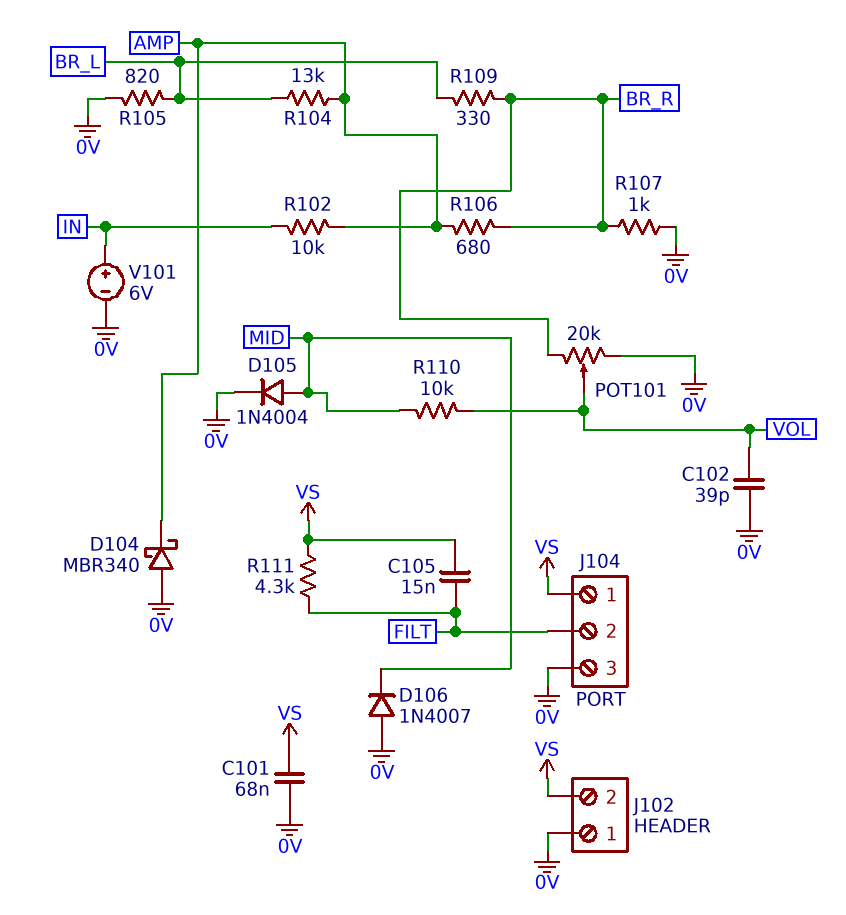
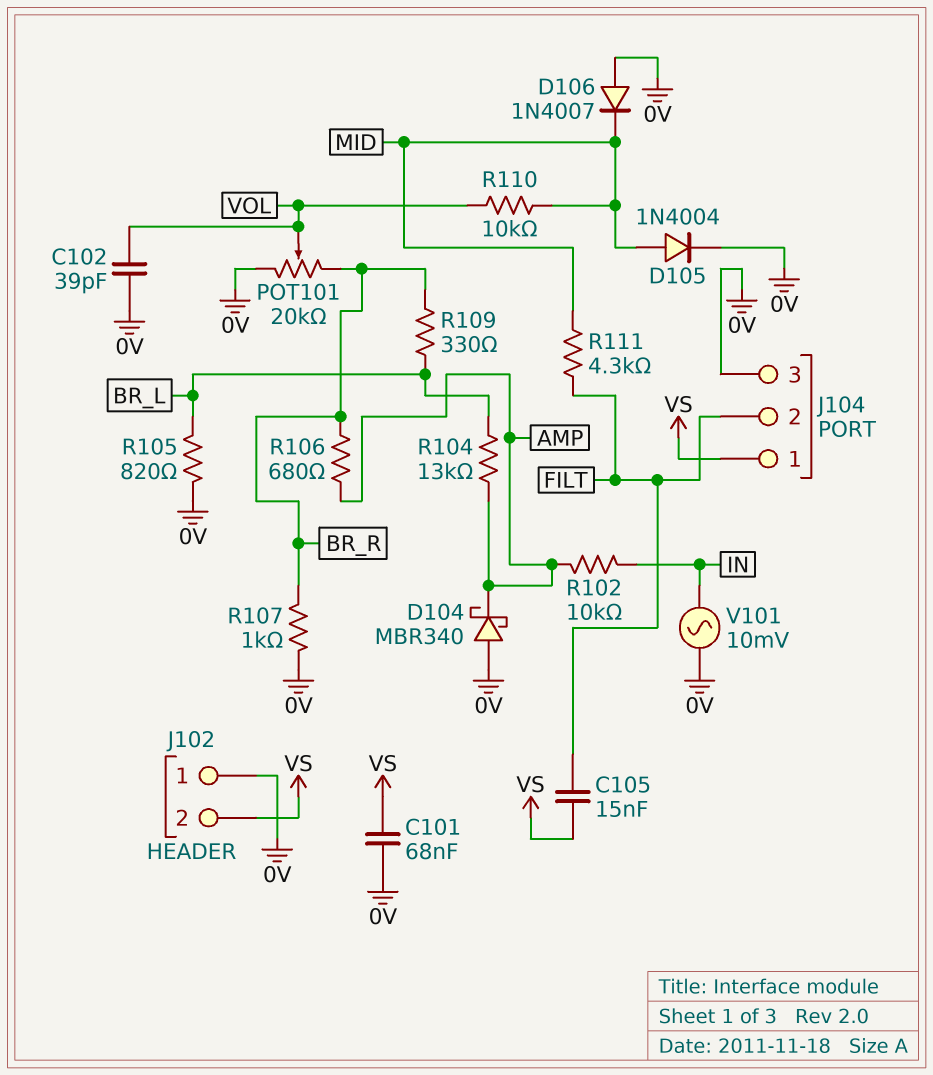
R111: 4.3k (FILT, VS) -> 4.3k (FILT, MID)
V101: 6V (plus IN, minus 0V) -> AC 10mV (0V, IN)

